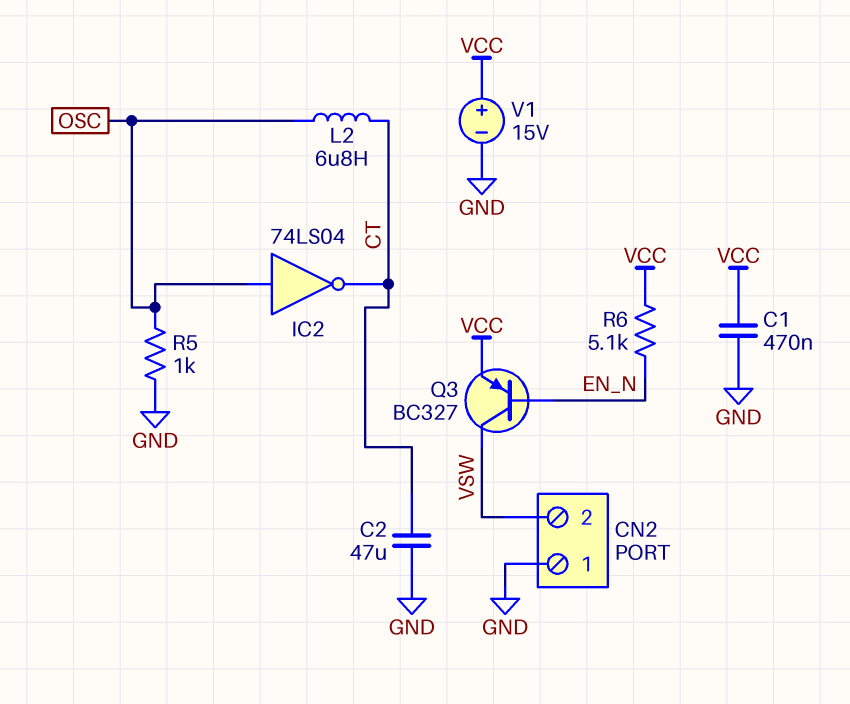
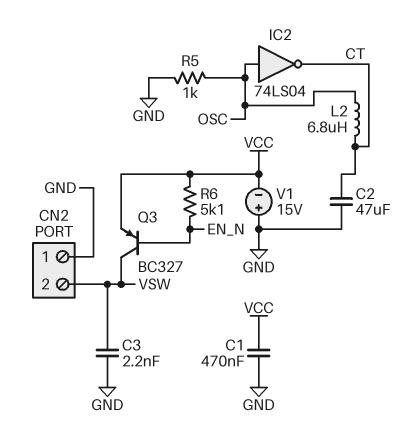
C3: none -> 2.2nF (GND, VSW)
V1: 15V (plus VCC, minus GND) -> 15V (plus GND, minus VCC)

